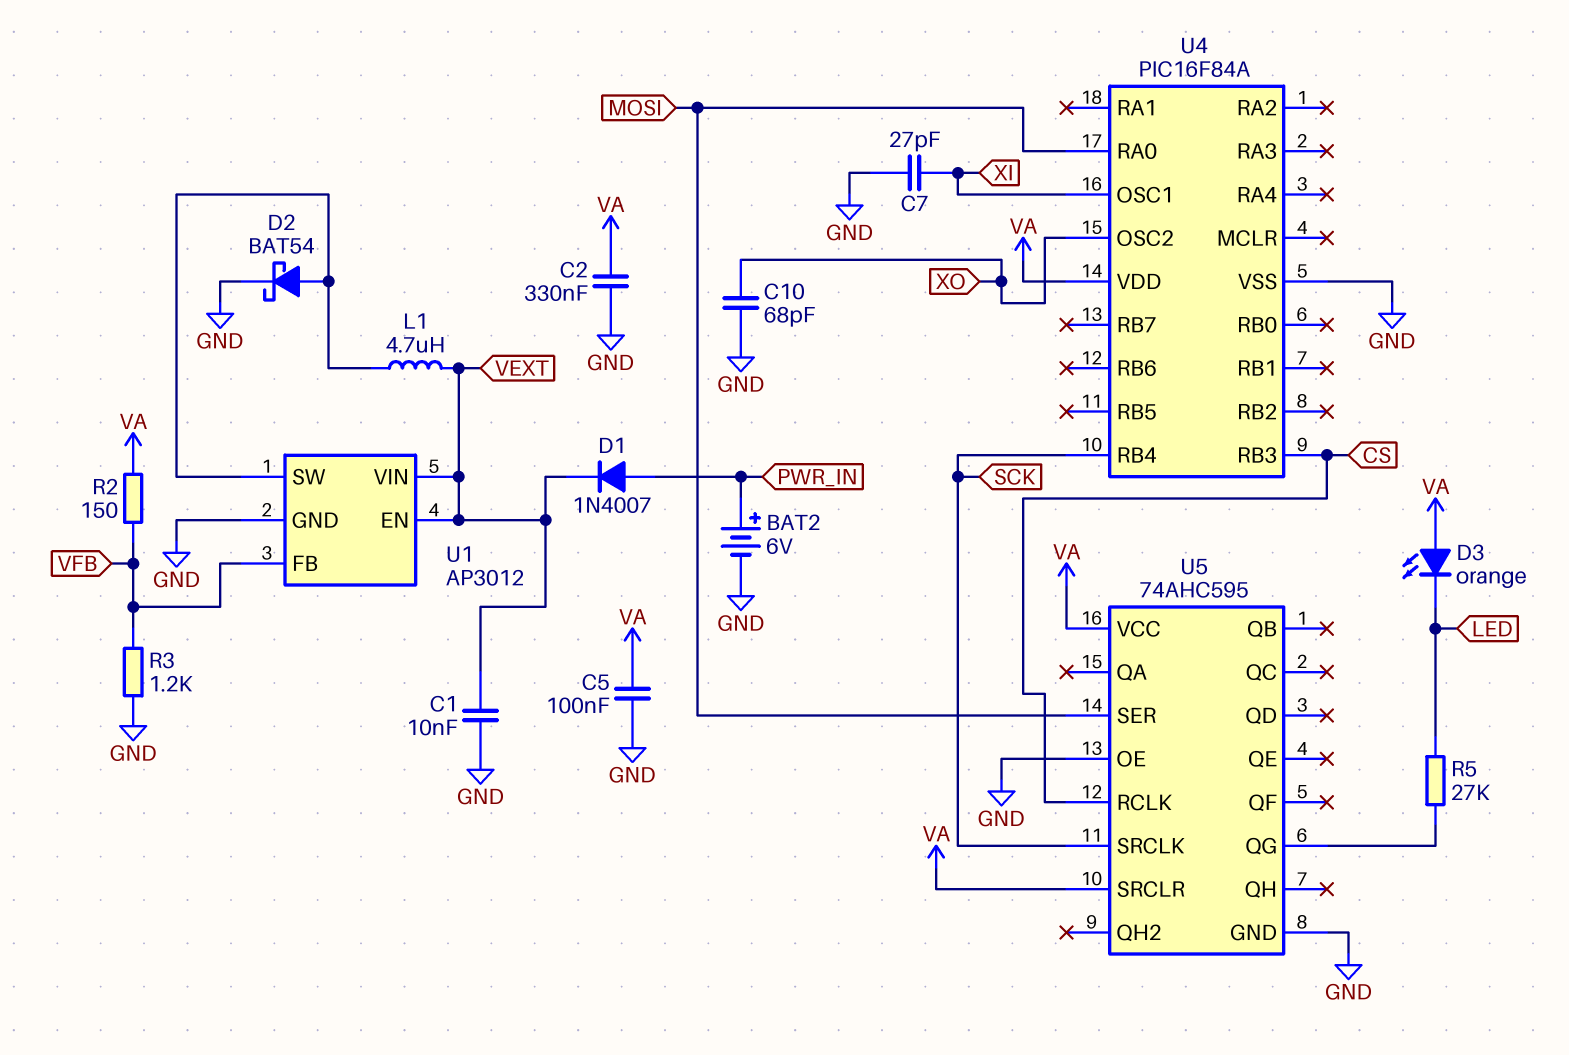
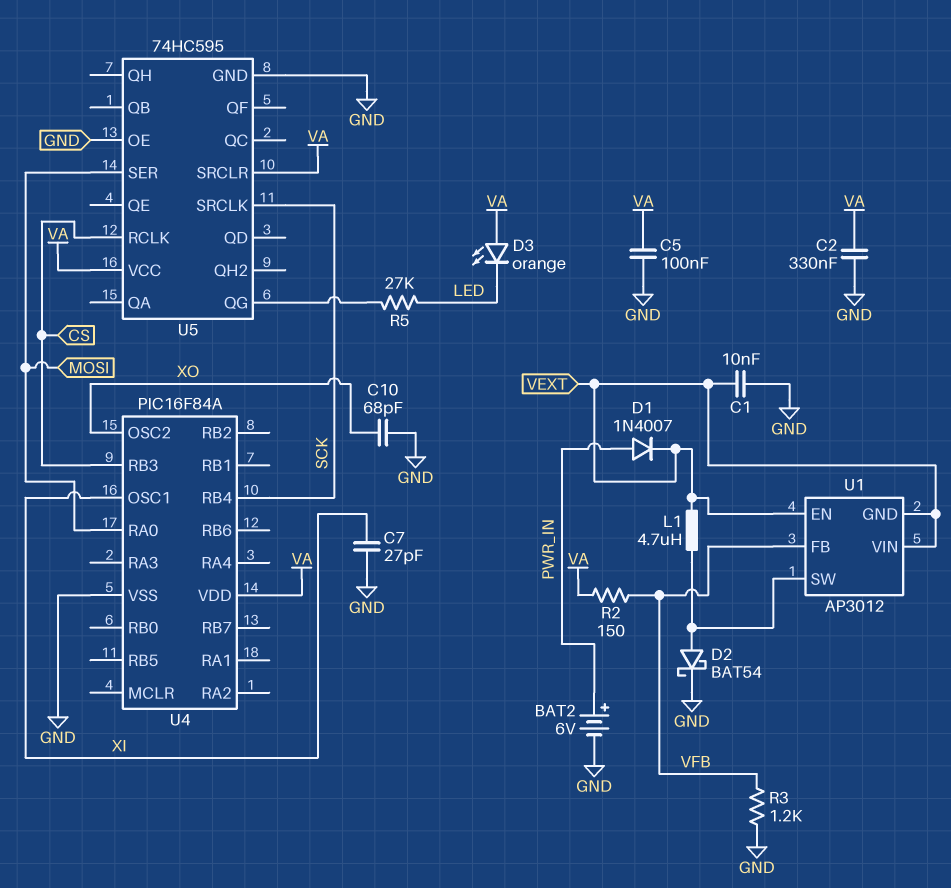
U1 pin GND: GND -> VEXT
U5: 74AHC595 -> 74HC595

